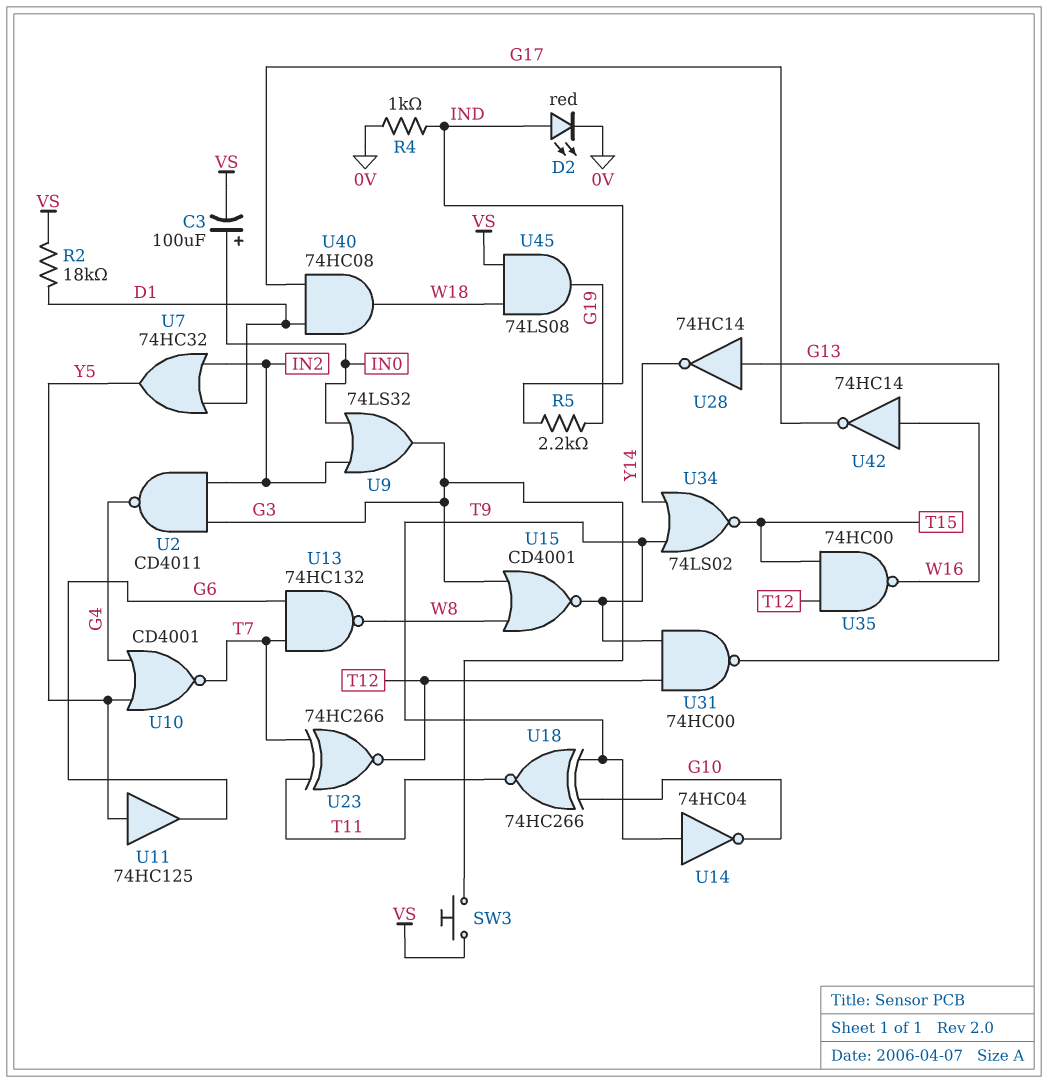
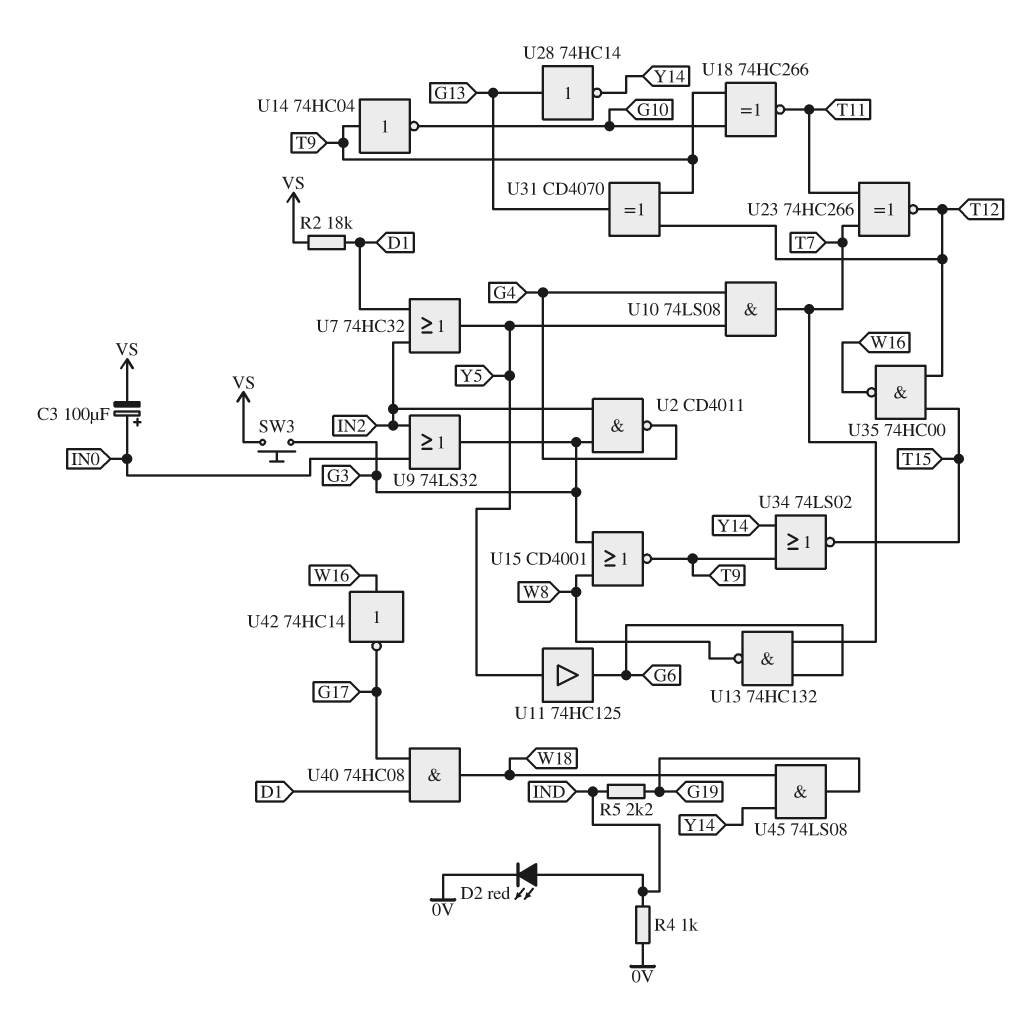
U10: NOR CD4001 (in G4, in Y5, out T7) -> AND 74LS08 (in G4, in Y5, out T7)
U31: NAND 74HC00 (in T9, in T12, out G13) -> XOR CD4070 (in T9, in T12, out G13)
U45: AND 74LS08 (in VS, in W18, out G19) -> AND 74LS08 (in W18, in Y14, out G19)

